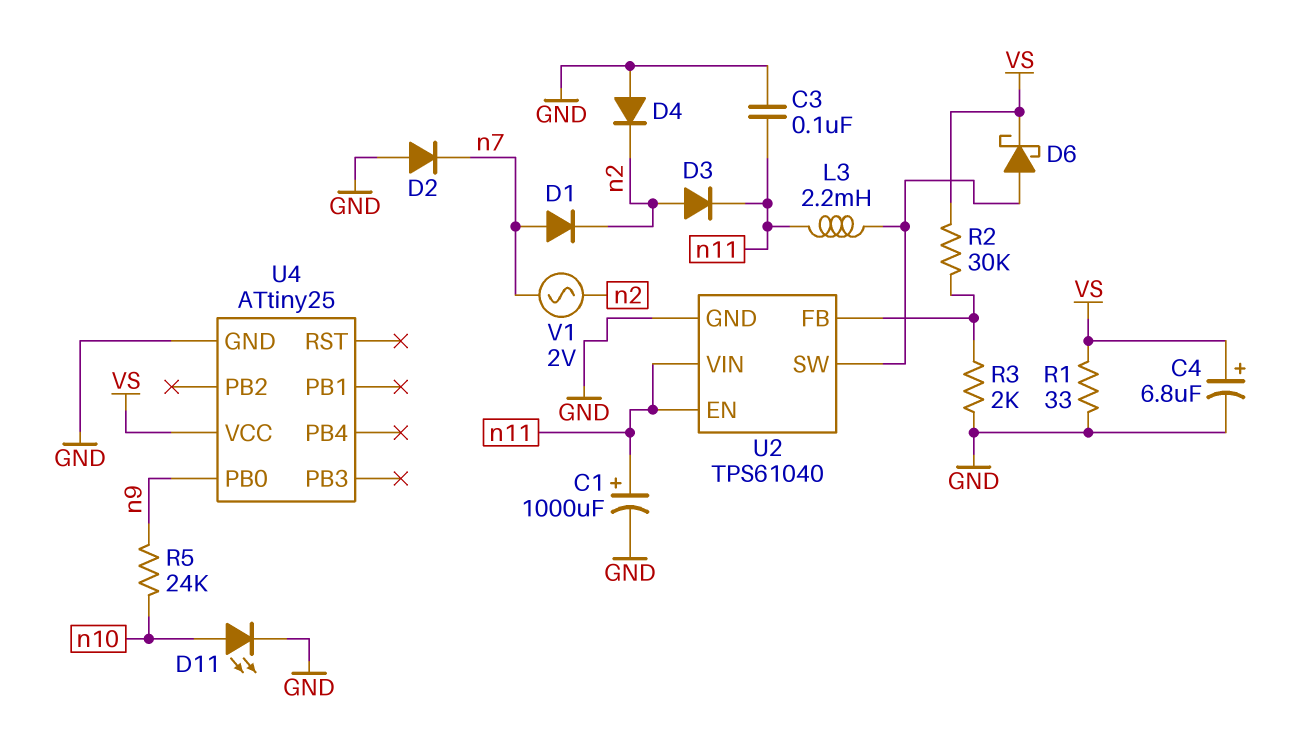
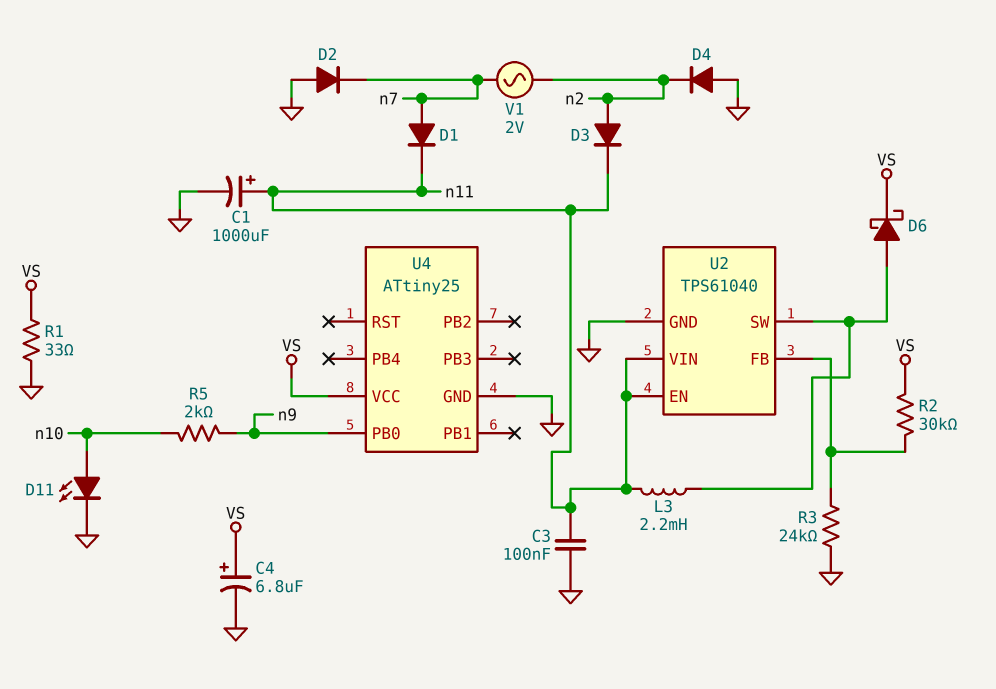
D1: diode (A n7, K n2) -> diode (A n7, K n11)
R3: 2k (GND, U2/FB) -> 24k (GND, U2/FB)
R5: 24k (n9, n10) -> 2k (n9, n10)

